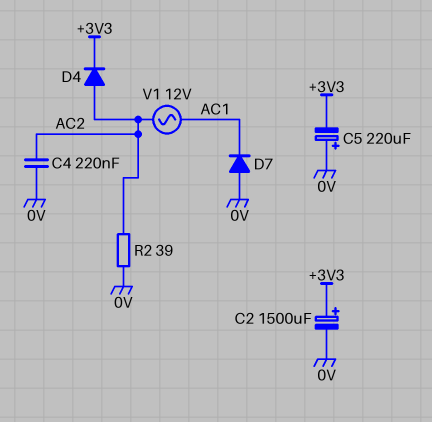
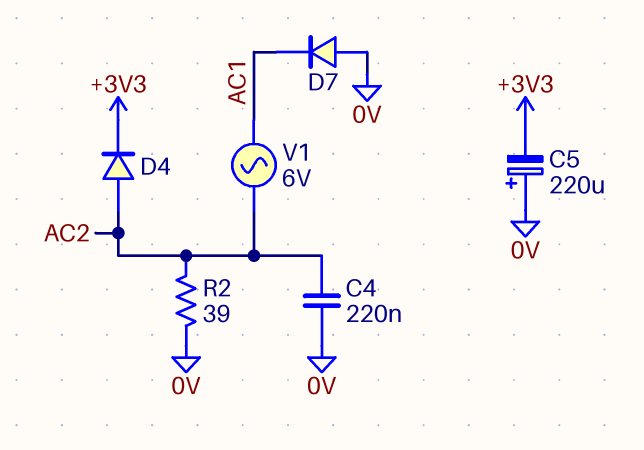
C2: 1500uF (plus +3V3, minus 0V) -> none
V1: AC 12V (AC1, AC2) -> AC 6V (AC1, AC2)

